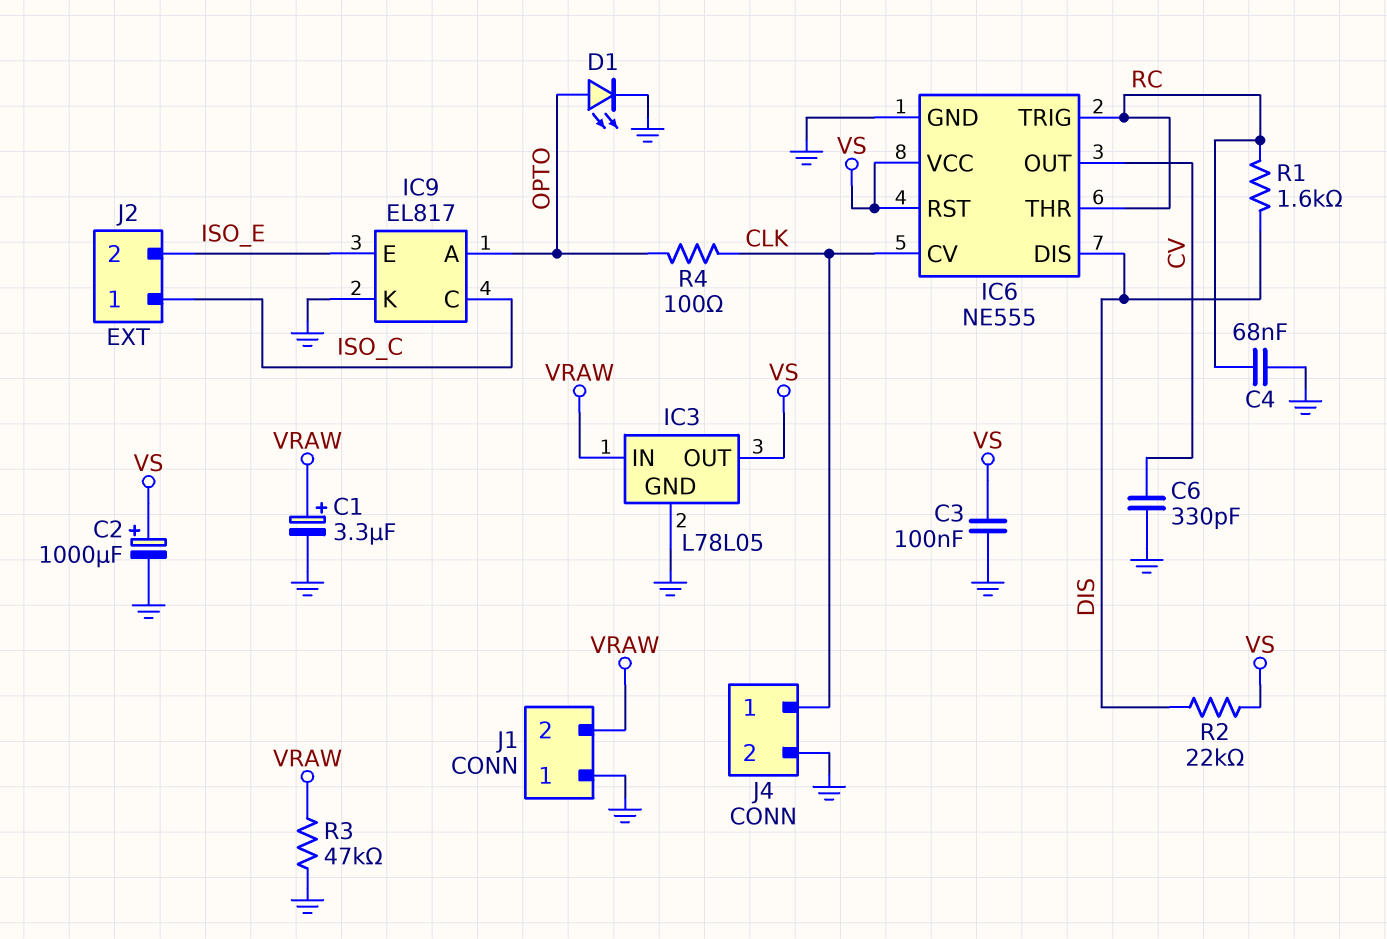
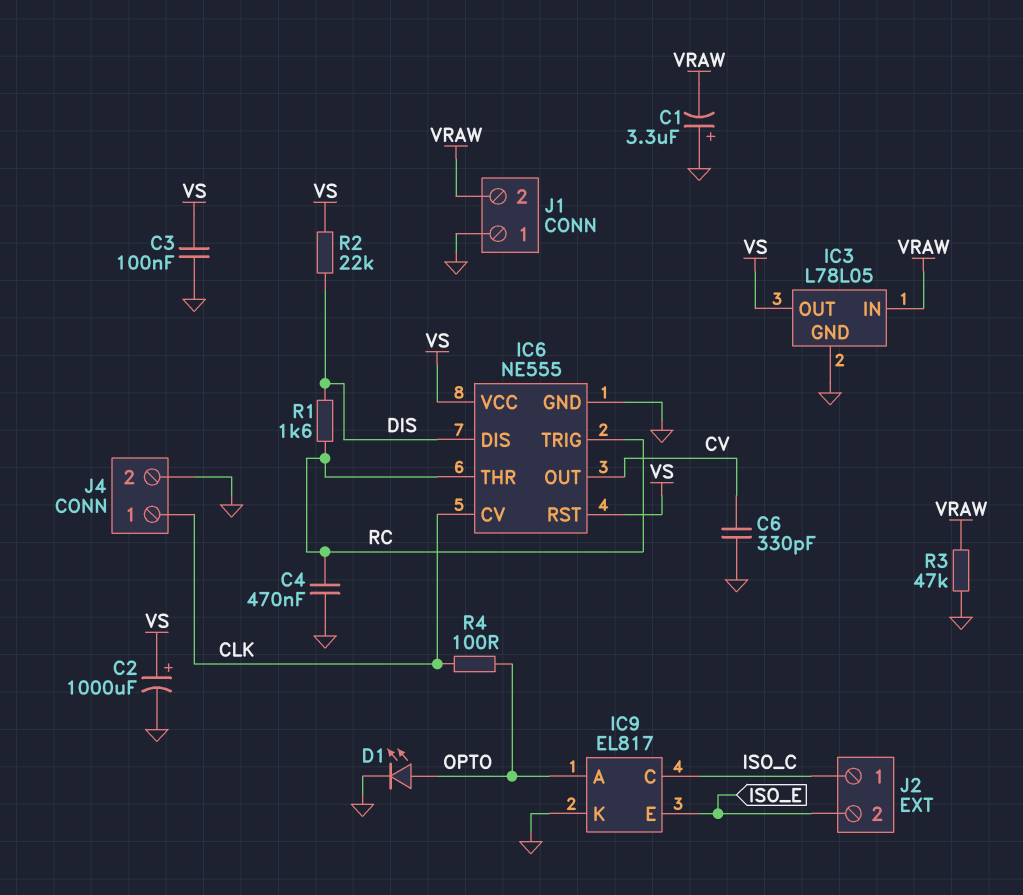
C1: 3.3uF (plus VRAW, minus GND) -> 3.3uF (plus GND, minus VRAW)
C4: 68nF (GND, RC) -> 470nF (GND, RC)

